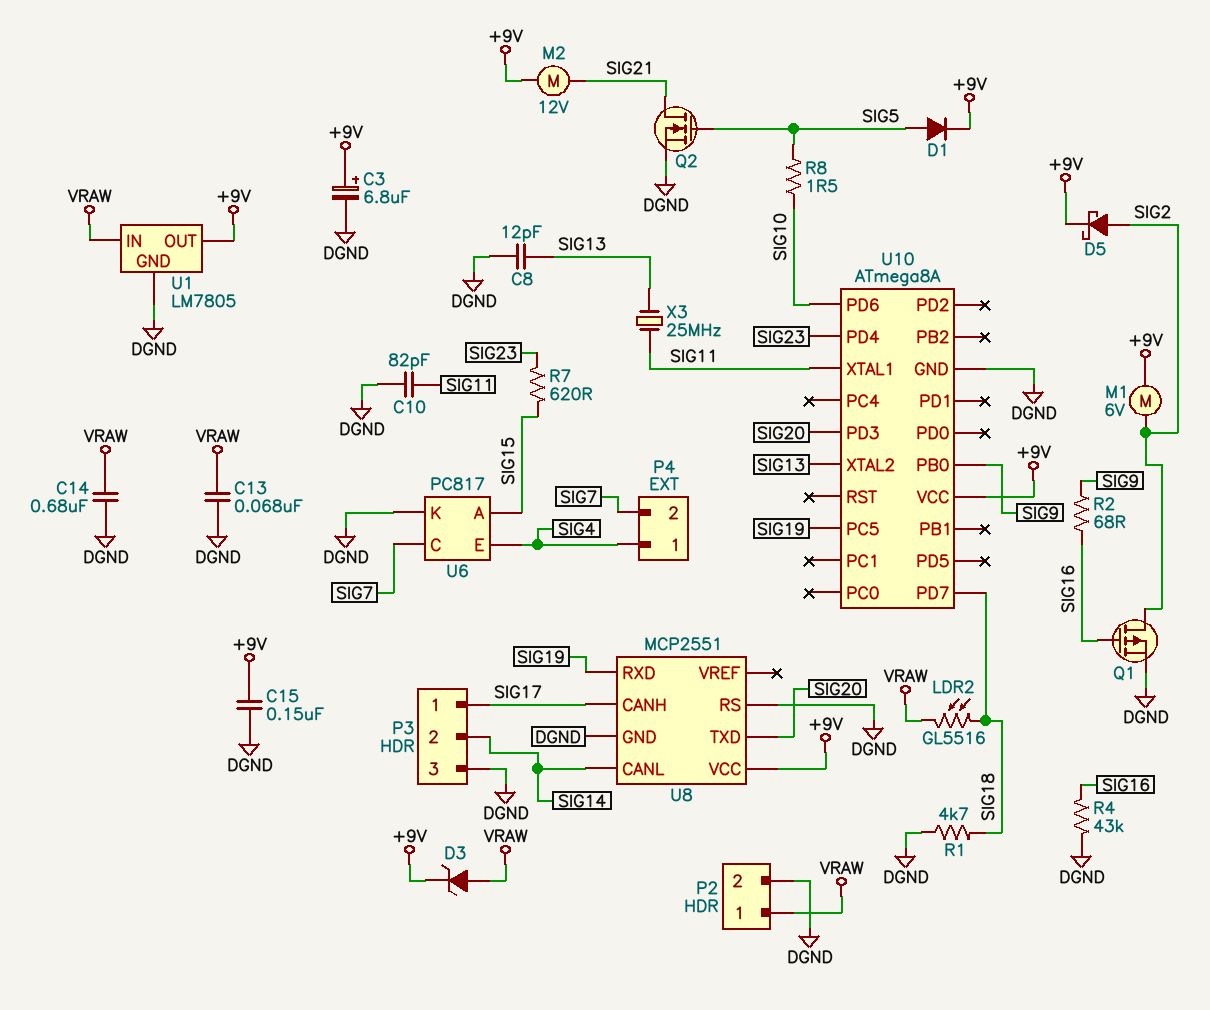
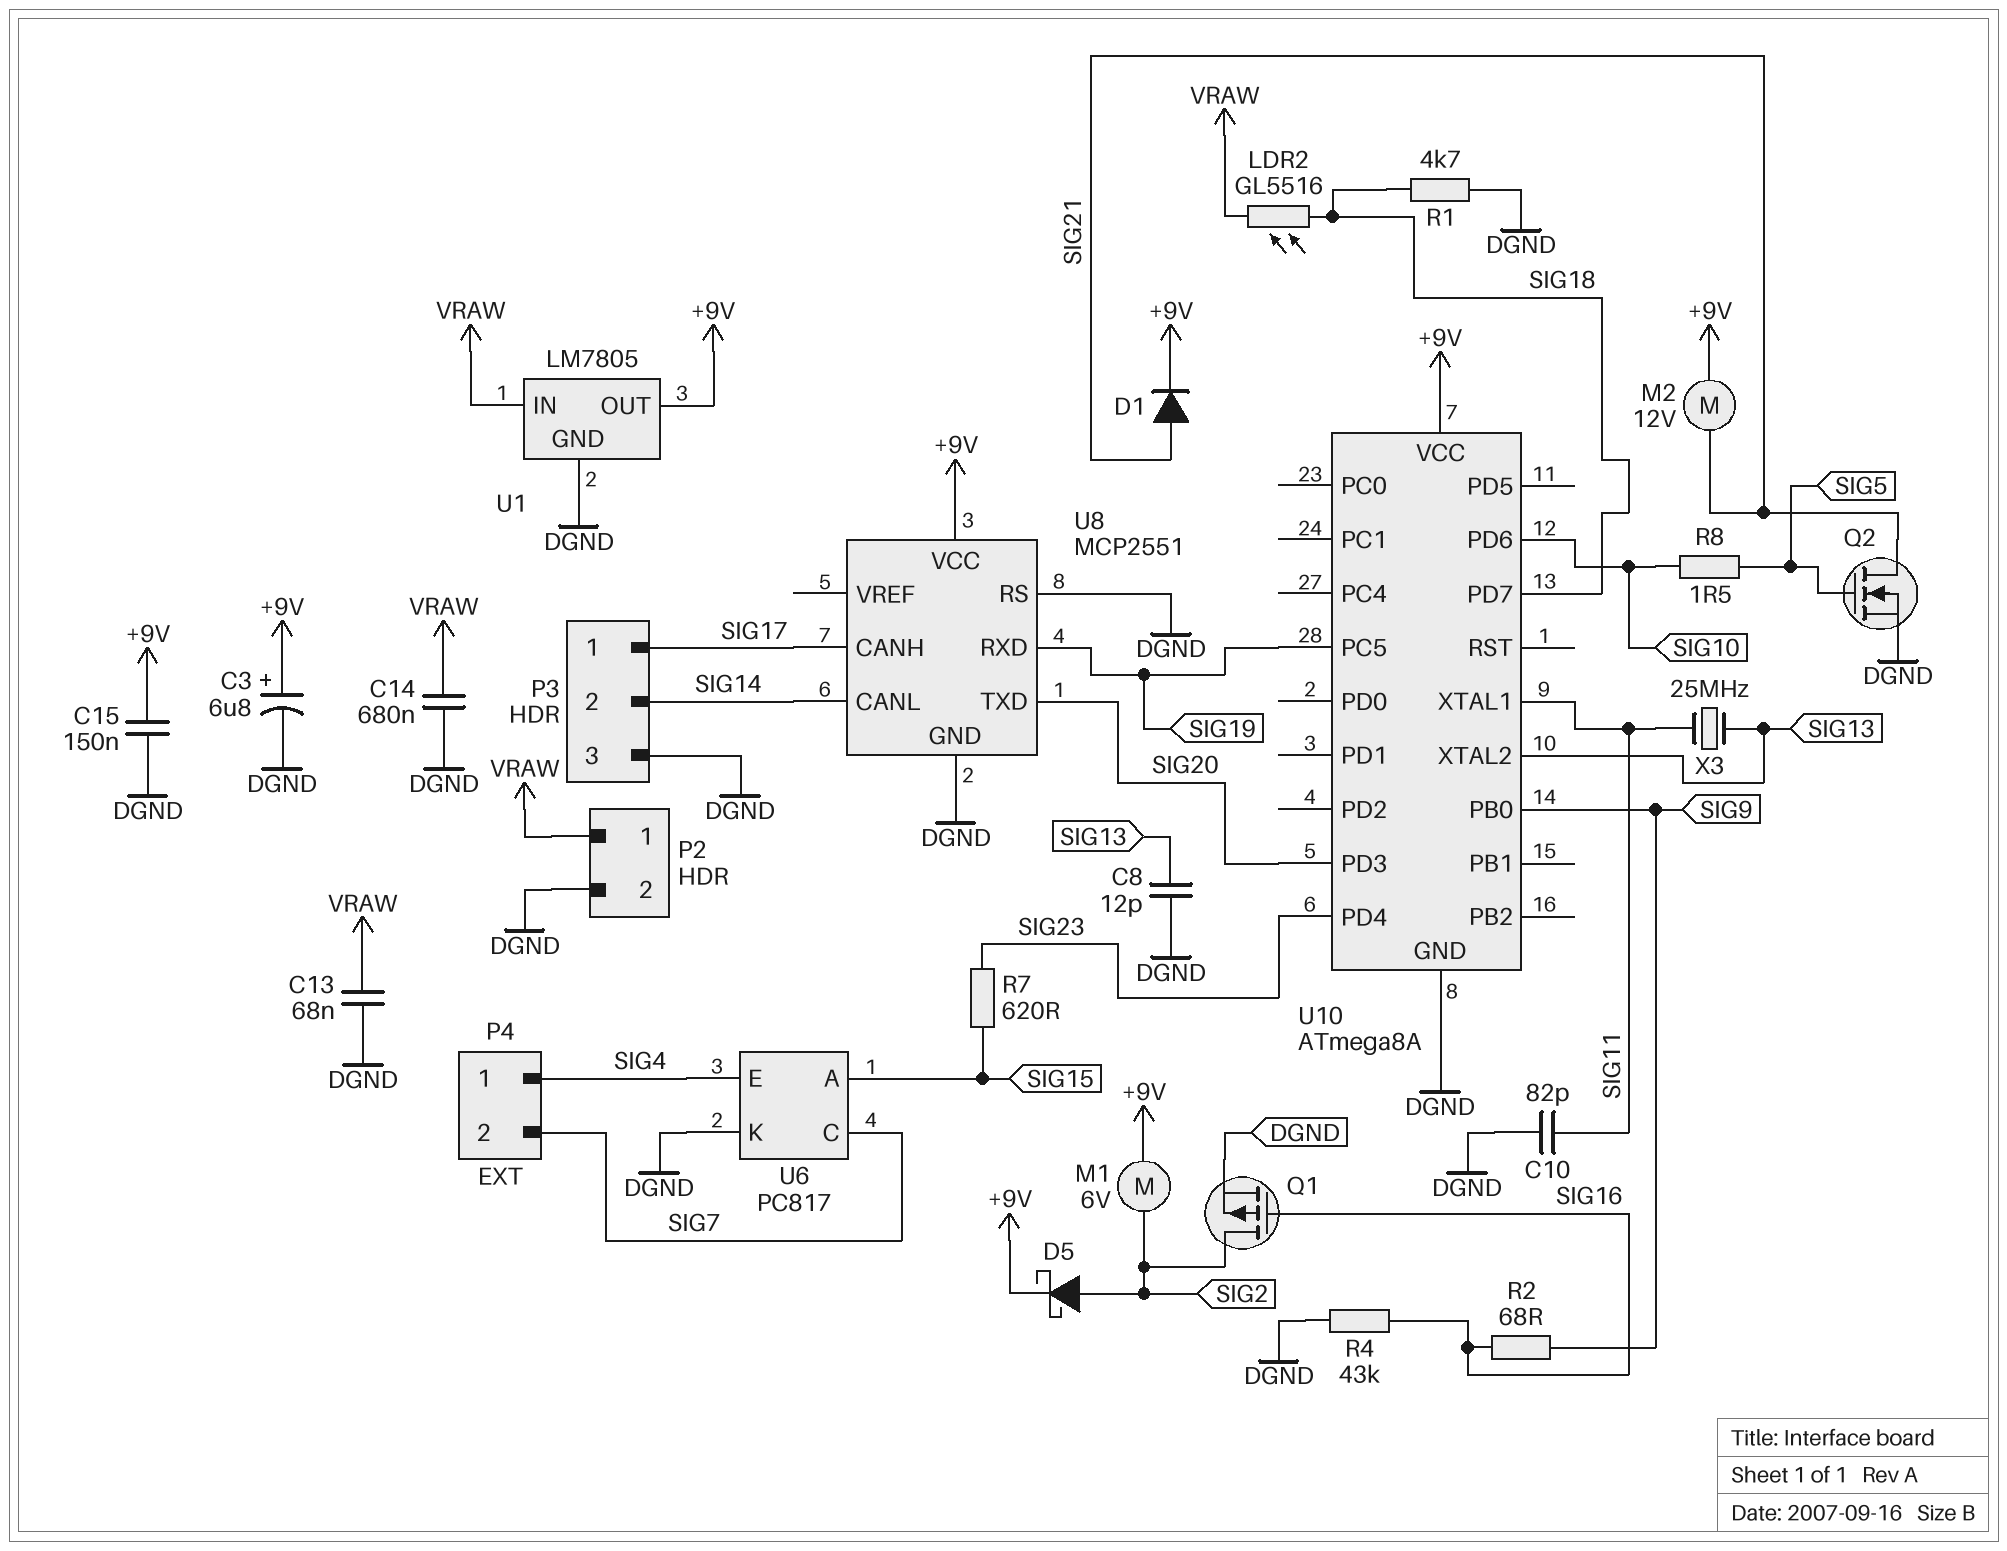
D1: diode (A SIG5, K +9V) -> diode (A SIG21, K +9V)
D3: zener (A VRAW, K +9V) -> none

